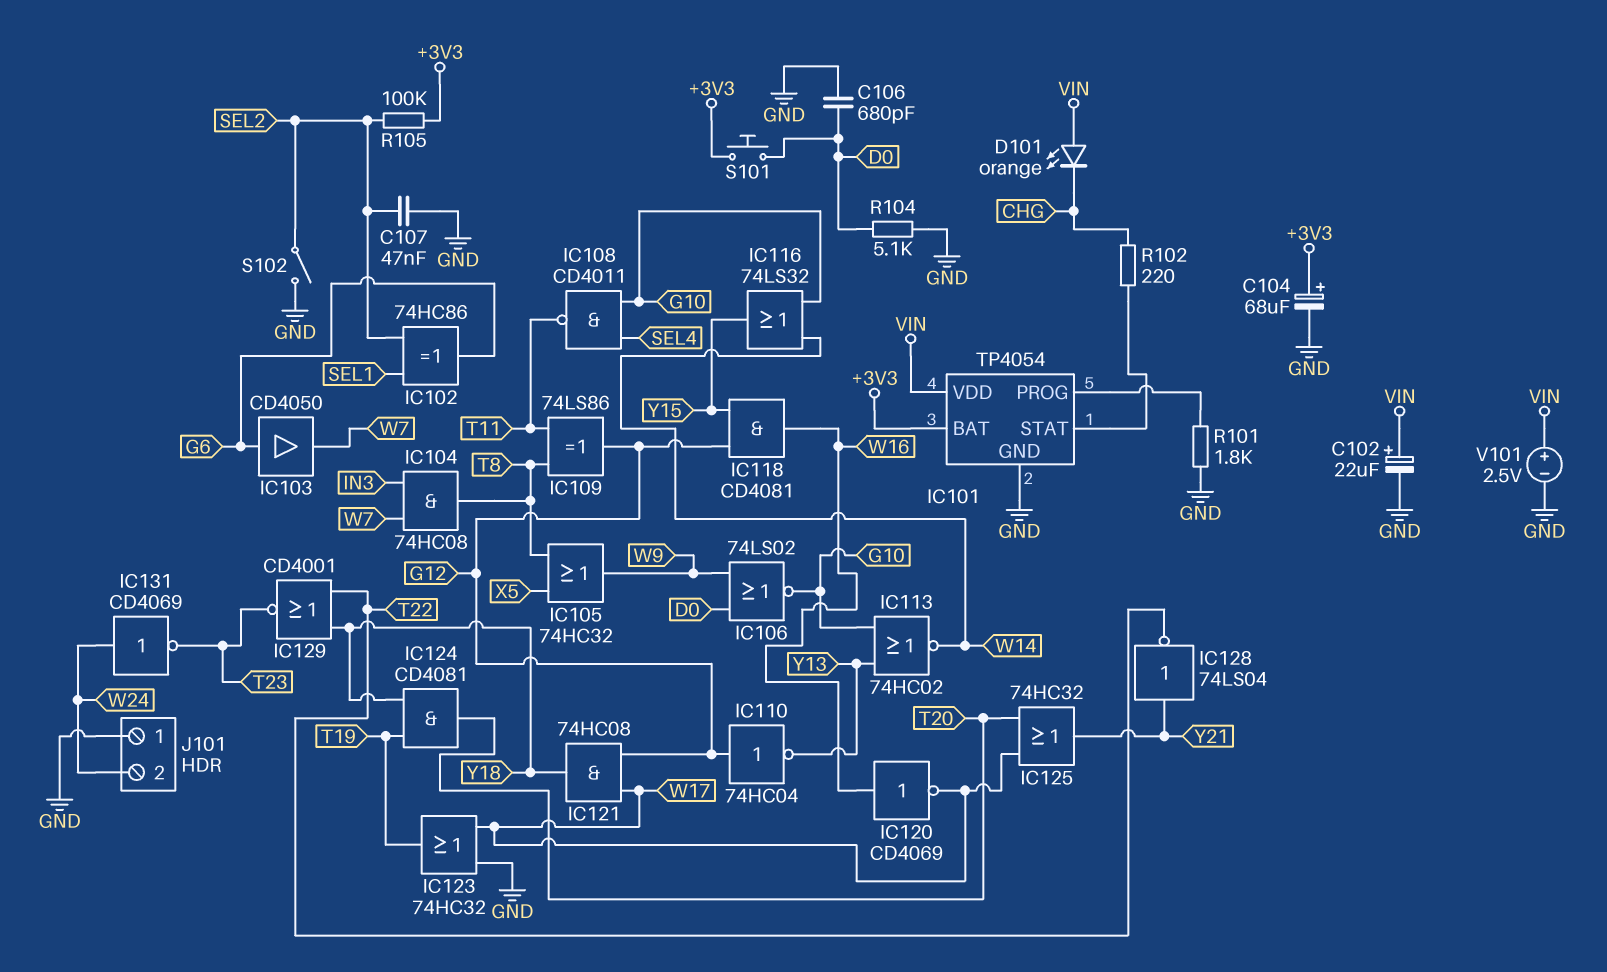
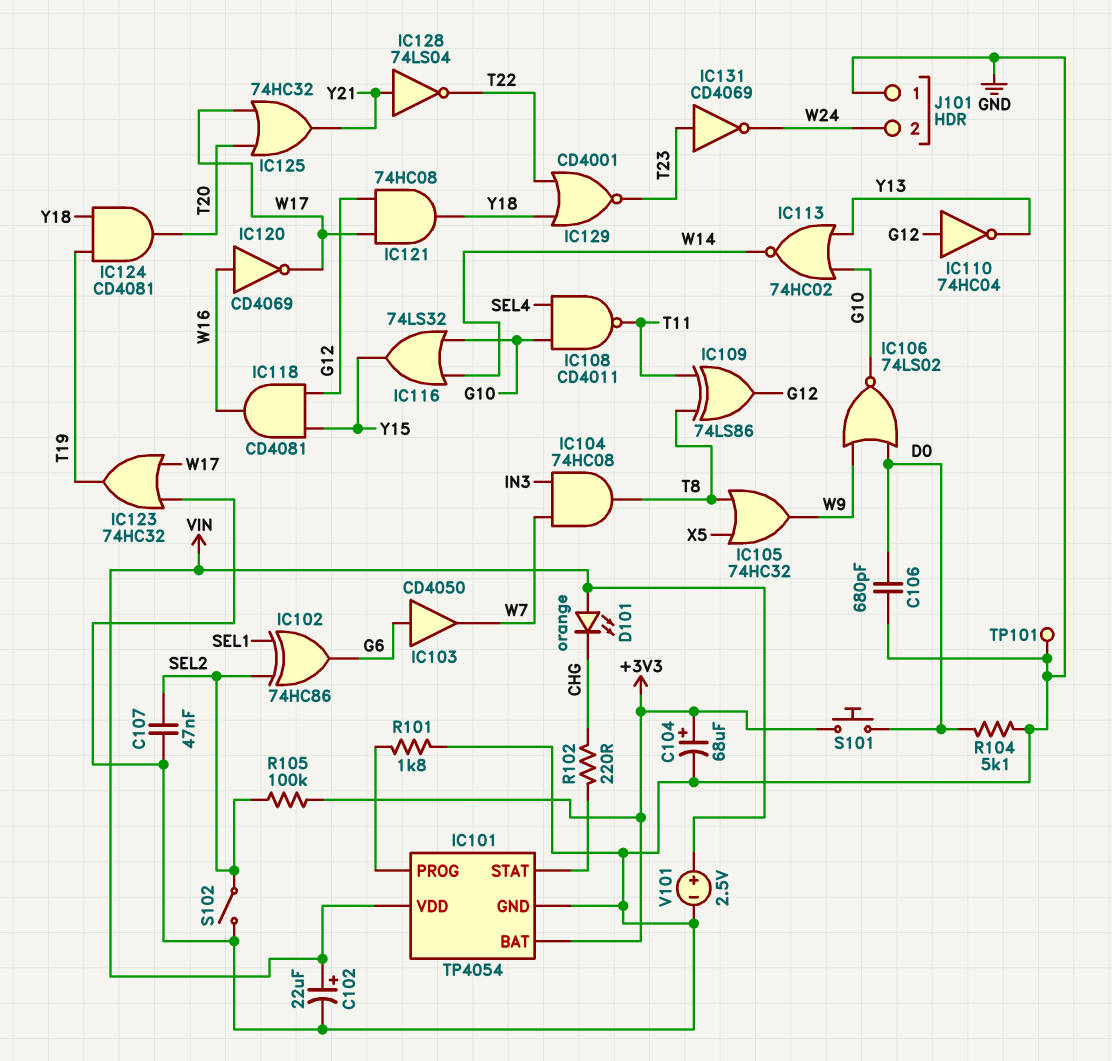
IC131: NOT CD4069 (in W24, out T23) -> NOT CD4069 (in T23, out W24)
TP101: none -> test point (GND)

